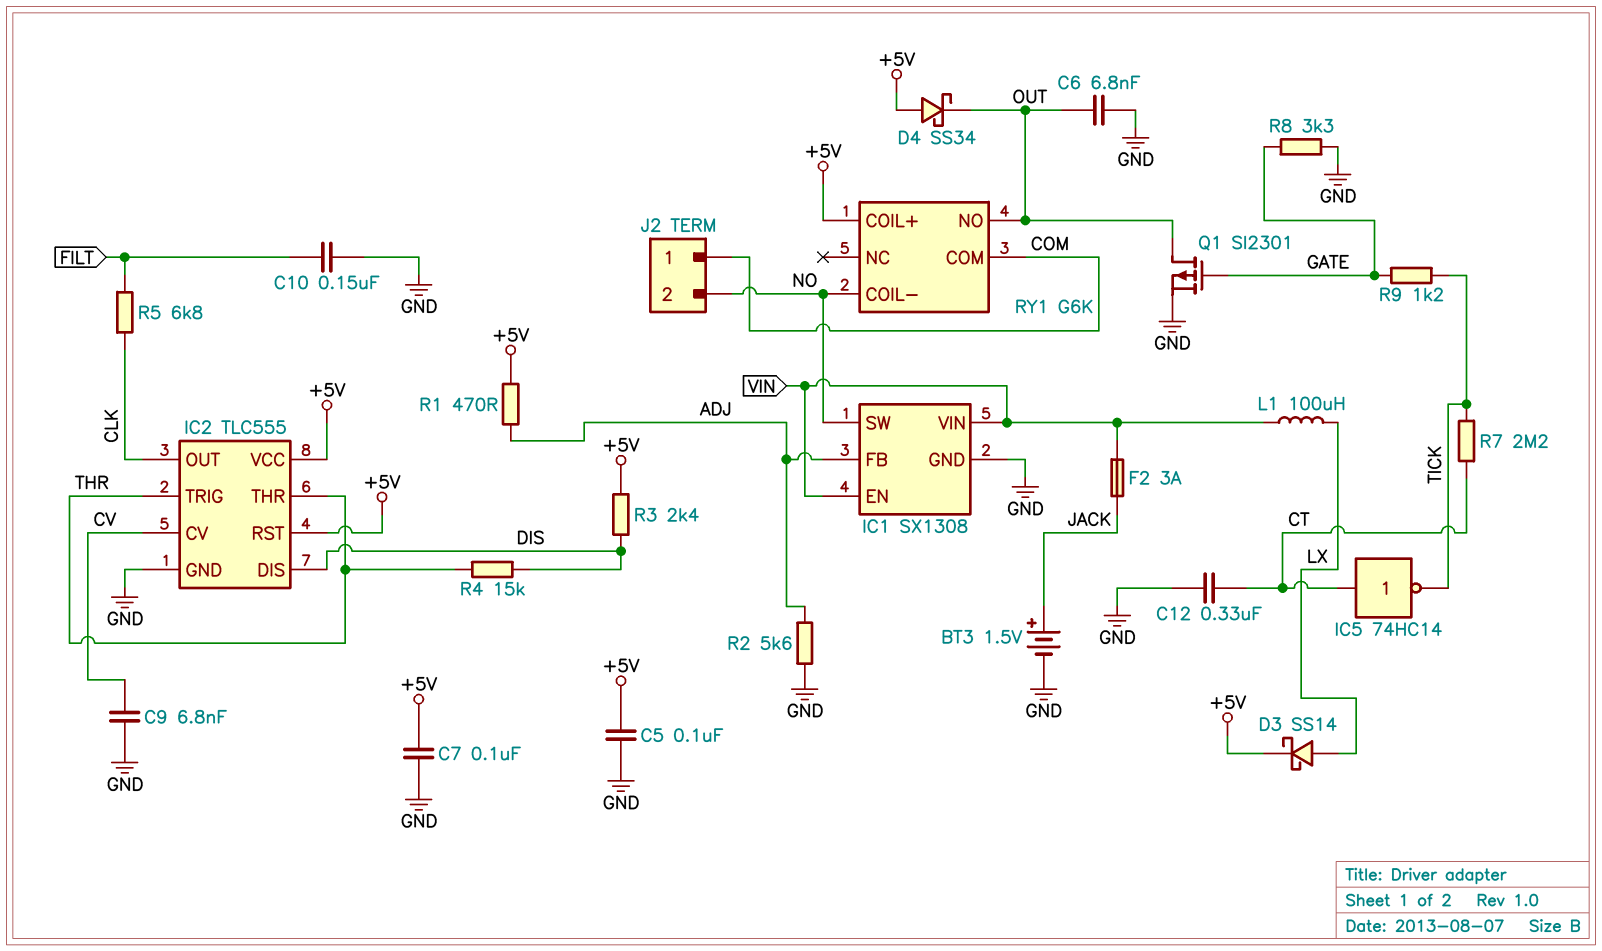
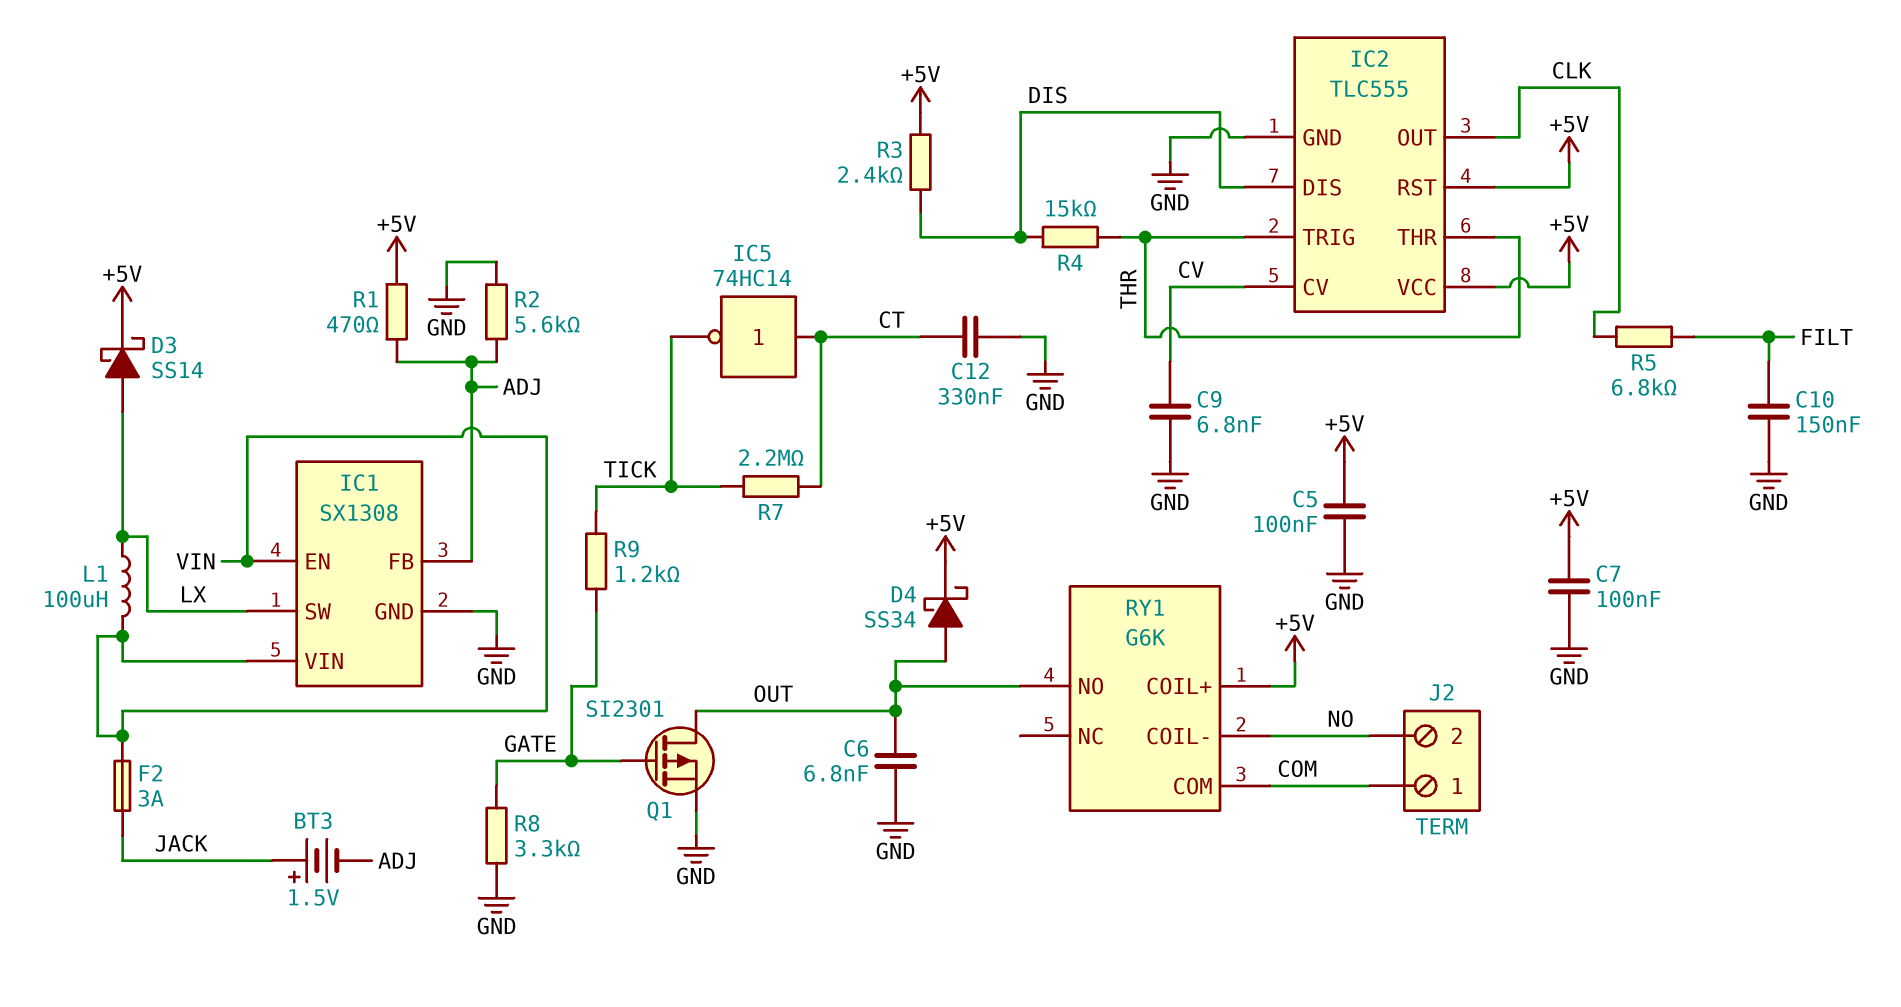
BT3: 1.5V (plus JACK, minus GND) -> 1.5V (plus JACK, minus ADJ)
D4: schottky SS34 (A +5V, K OUT) -> schottky SS34 (A OUT, K +5V)
IC1 pin SW: NO -> LX

